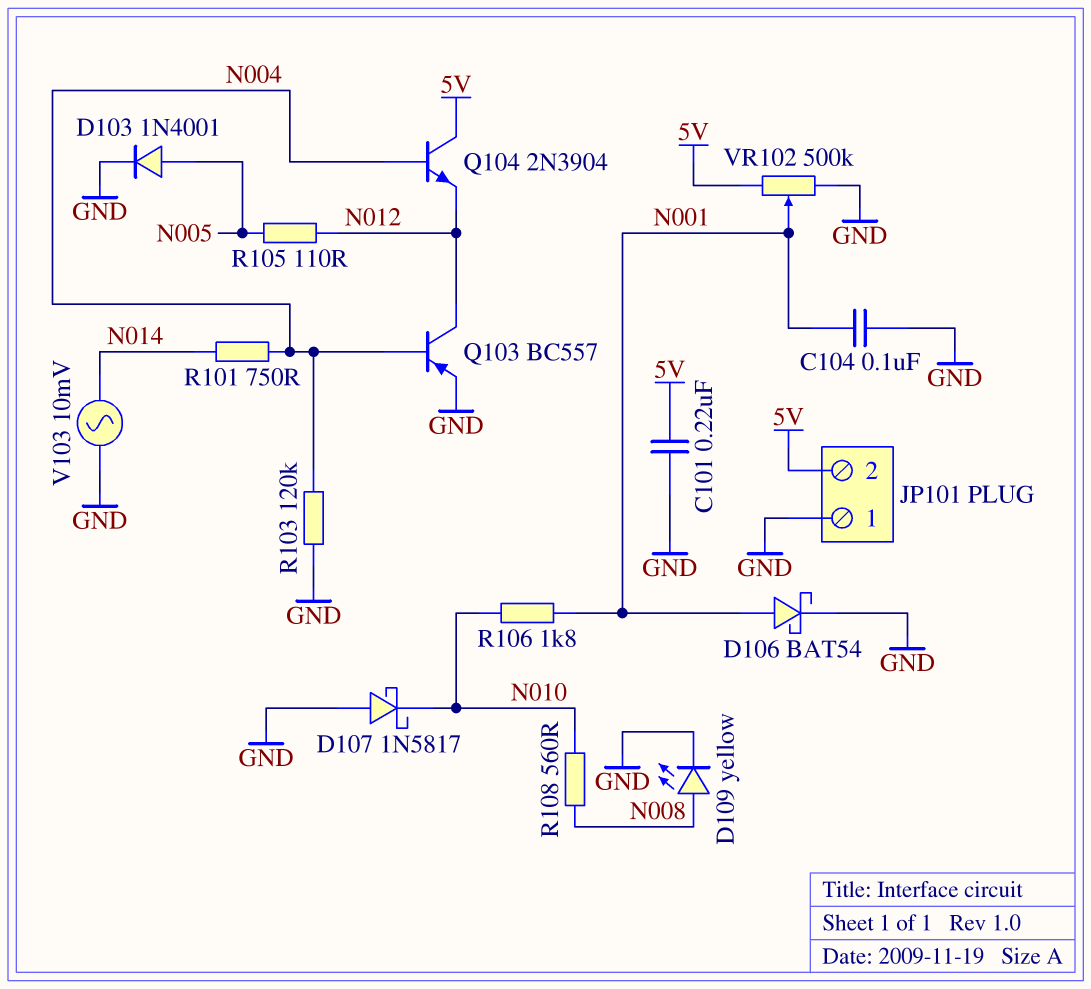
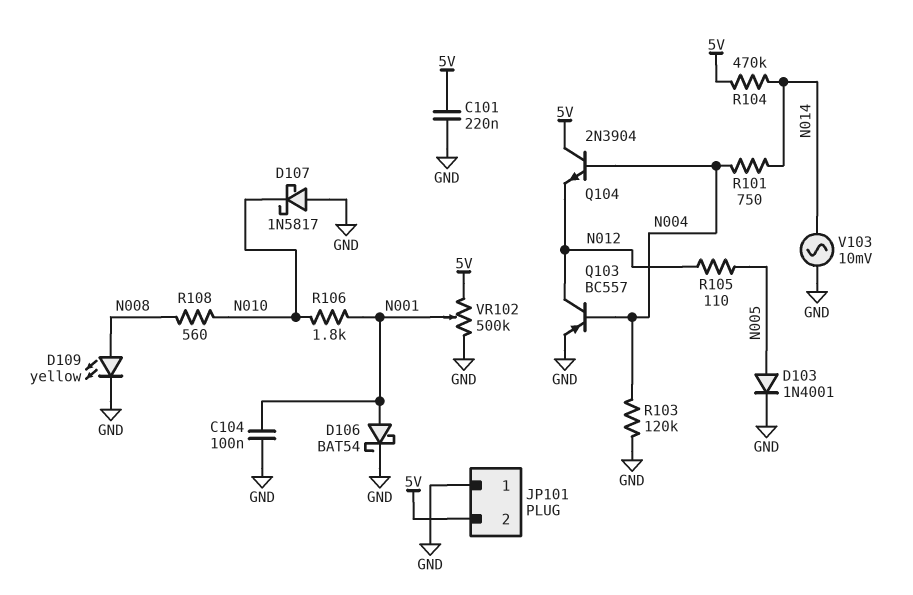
R104: none -> 470k (5V, N014)

